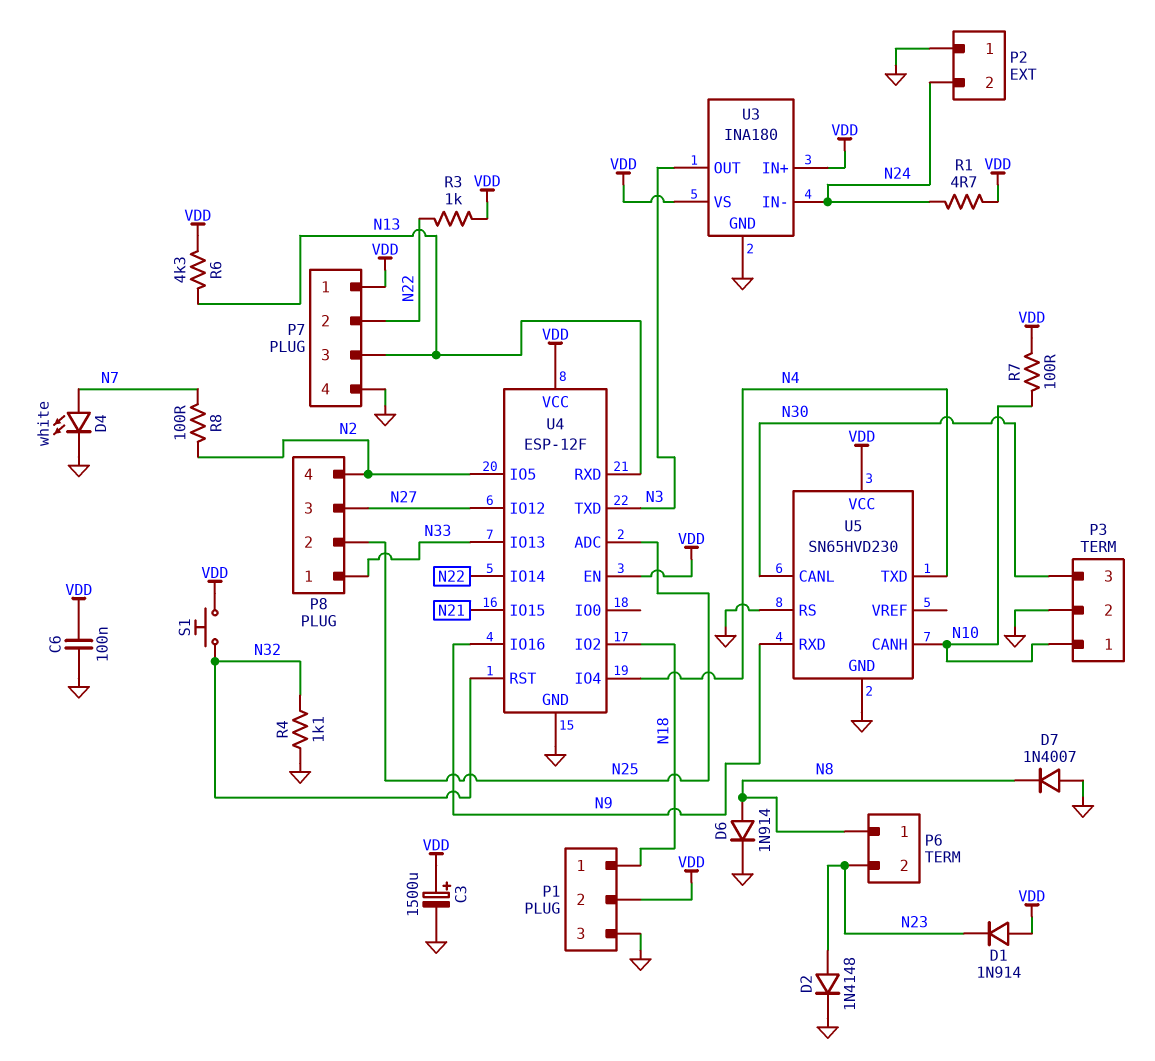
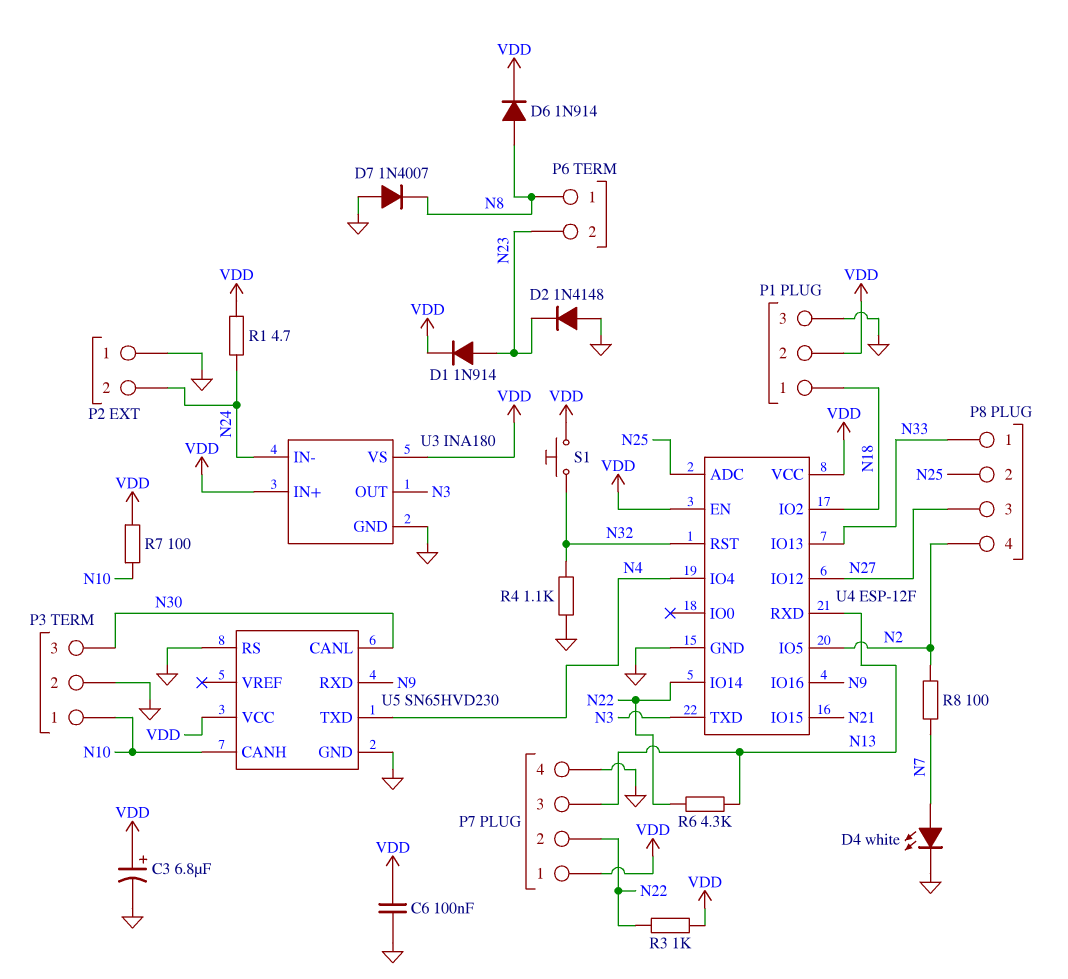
C3: 1500uF (plus VDD, minus GND) -> 6.8uF (plus VDD, minus GND)
D1: diode 1N914 (A VDD, K N23) -> diode 1N914 (A N23, K VDD)
D2: diode 1N4148 (A N23, K GND) -> diode 1N4148 (A GND, K N23)
D6: diode 1N914 (A N8, K GND) -> diode 1N914 (A N8, K VDD)
R6: 4.3k (N13, VDD) -> 4.3k (N13, N22)

